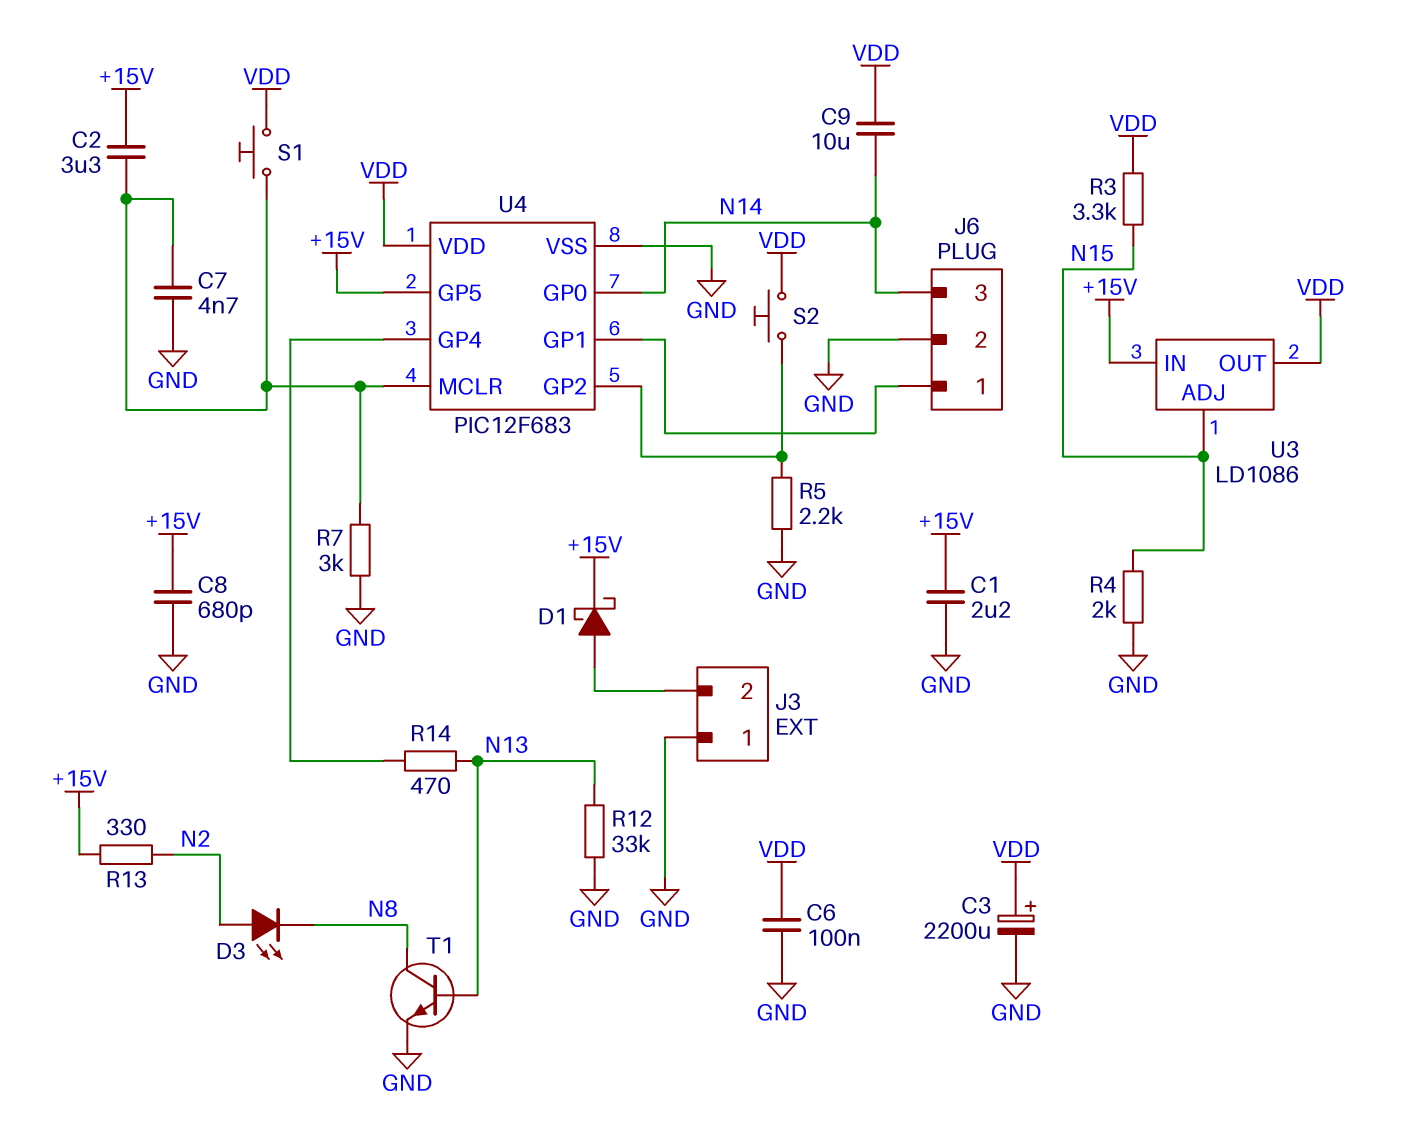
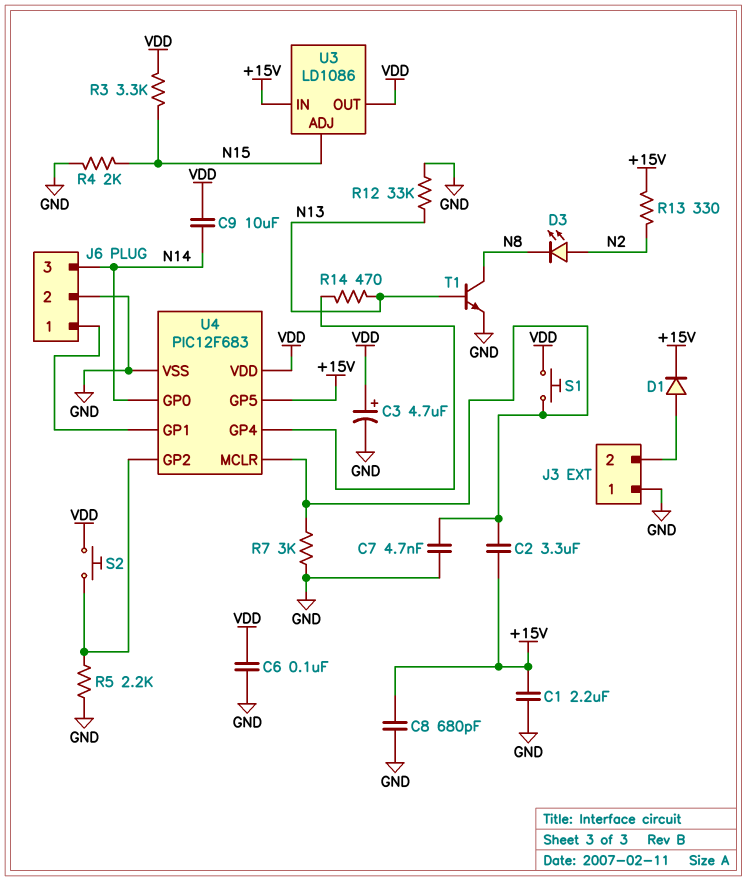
C3: 2200uF (plus VDD, minus GND) -> 4.7uF (plus VDD, minus GND)
D1: schottky (A J3/2, K +15V) -> diode (A J3/2, K +15V)

